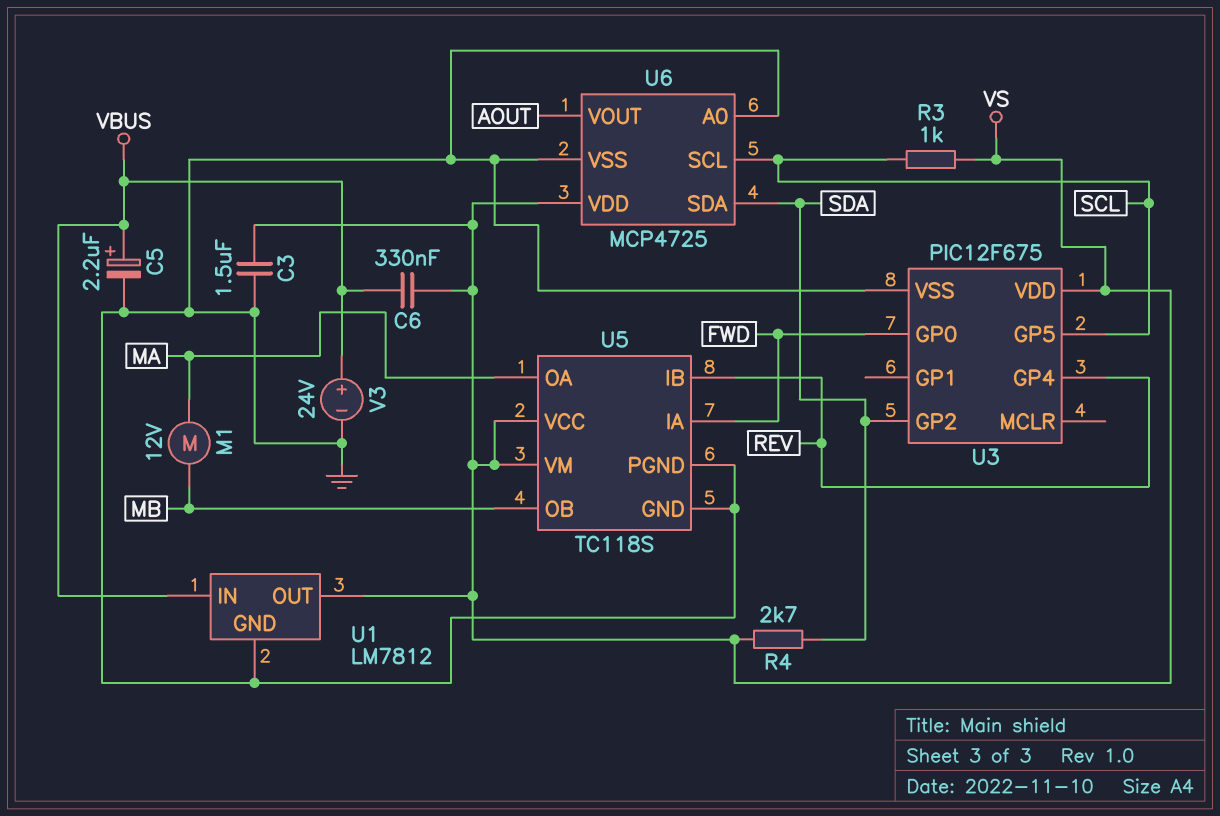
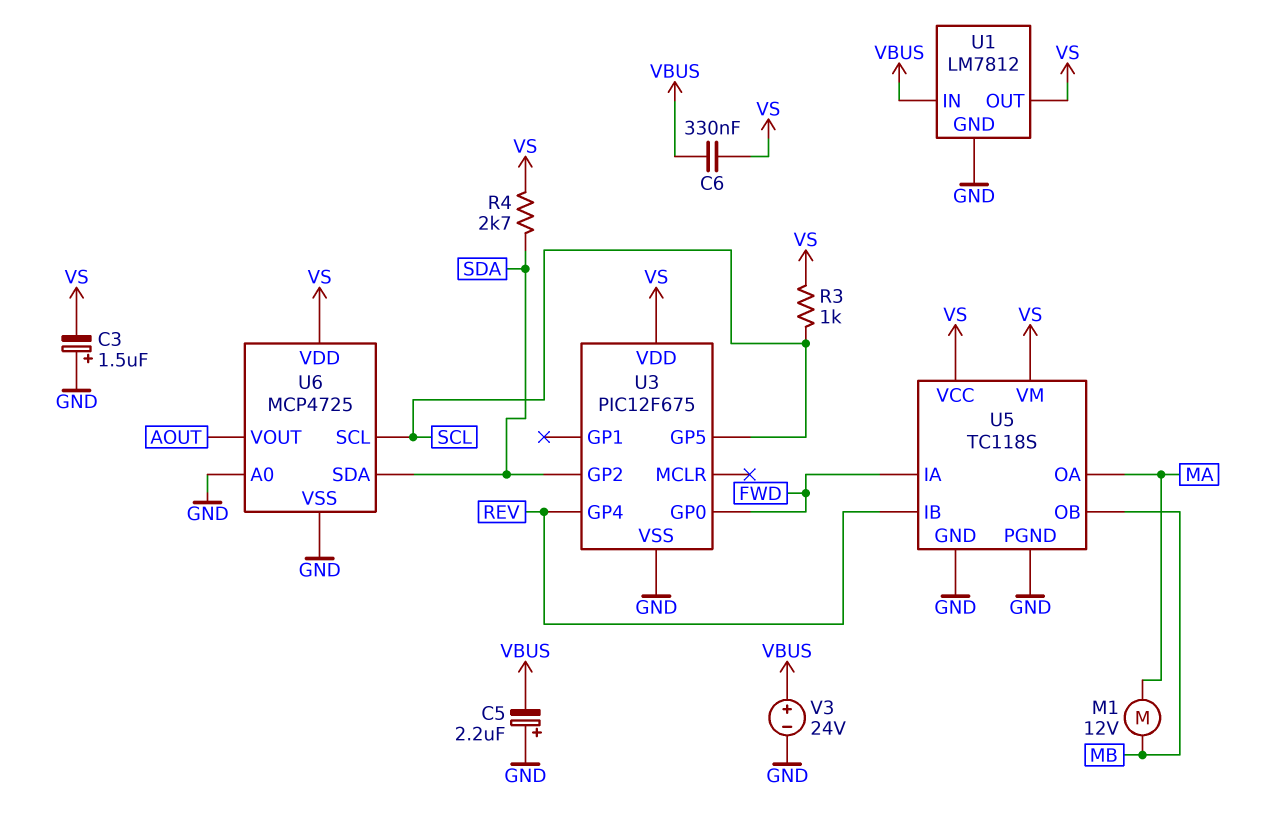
C3: 1.5uF (GND, VS) -> 1.5uF (plus GND, minus VS)
C5: 2.2uF (plus VBUS, minus GND) -> 2.2uF (plus GND, minus VBUS)

